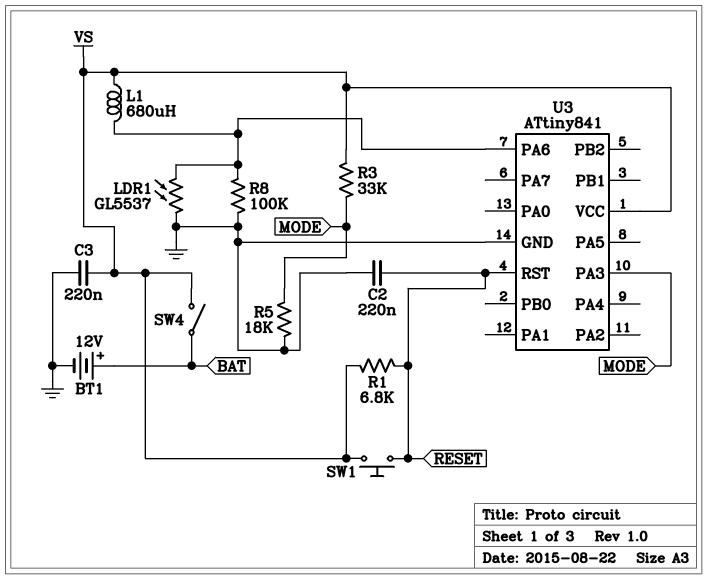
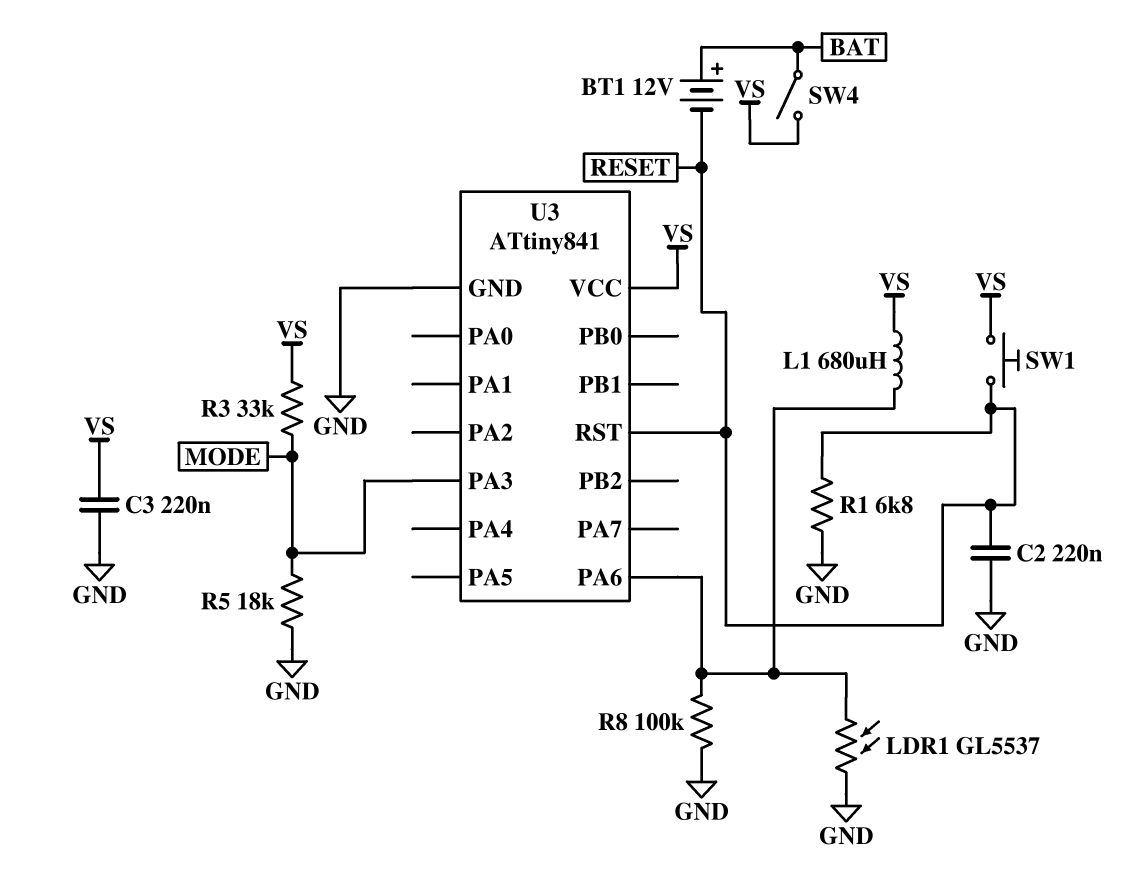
BT1: 12V (plus BAT, minus GND) -> 12V (plus BAT, minus RESET)
R1: 6.8k (RESET, VS) -> 6.8k (GND, RESET)

